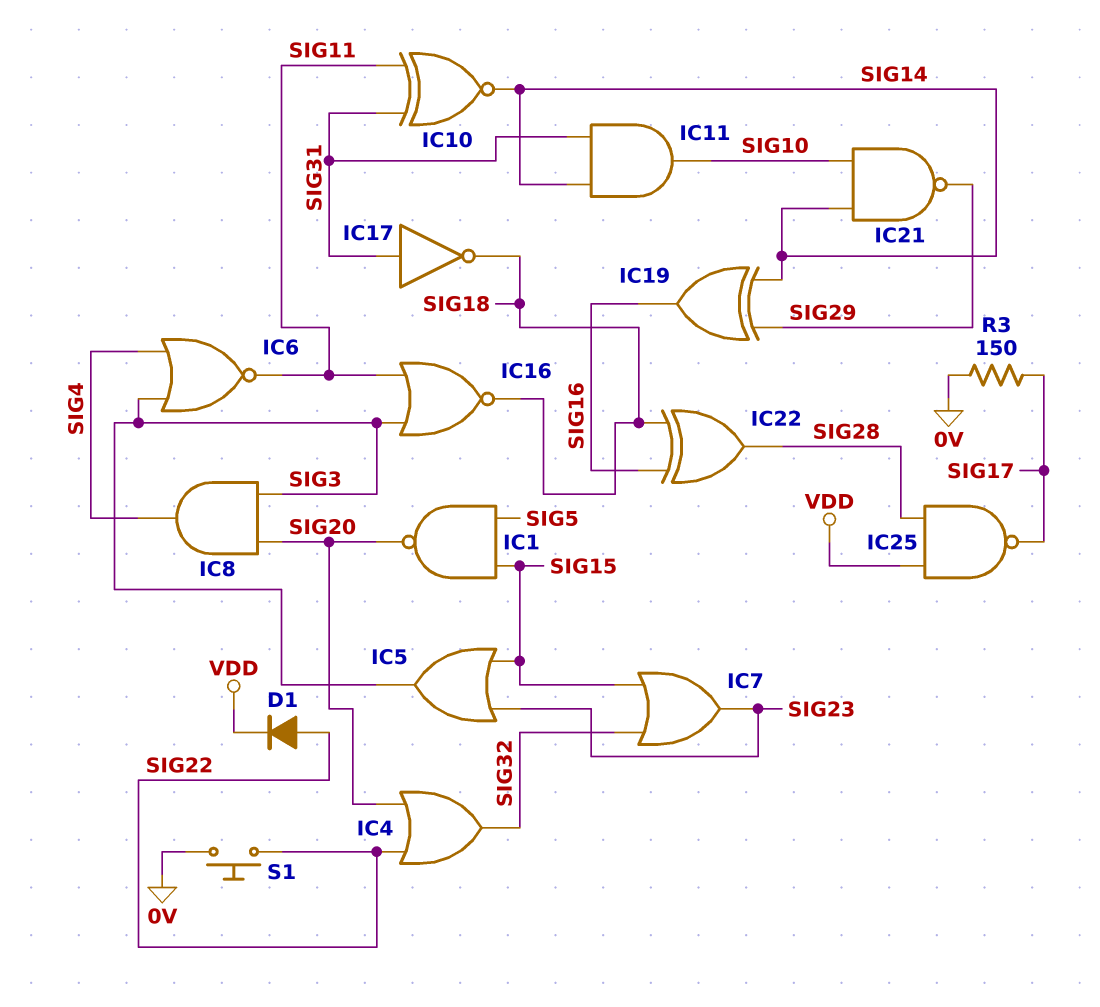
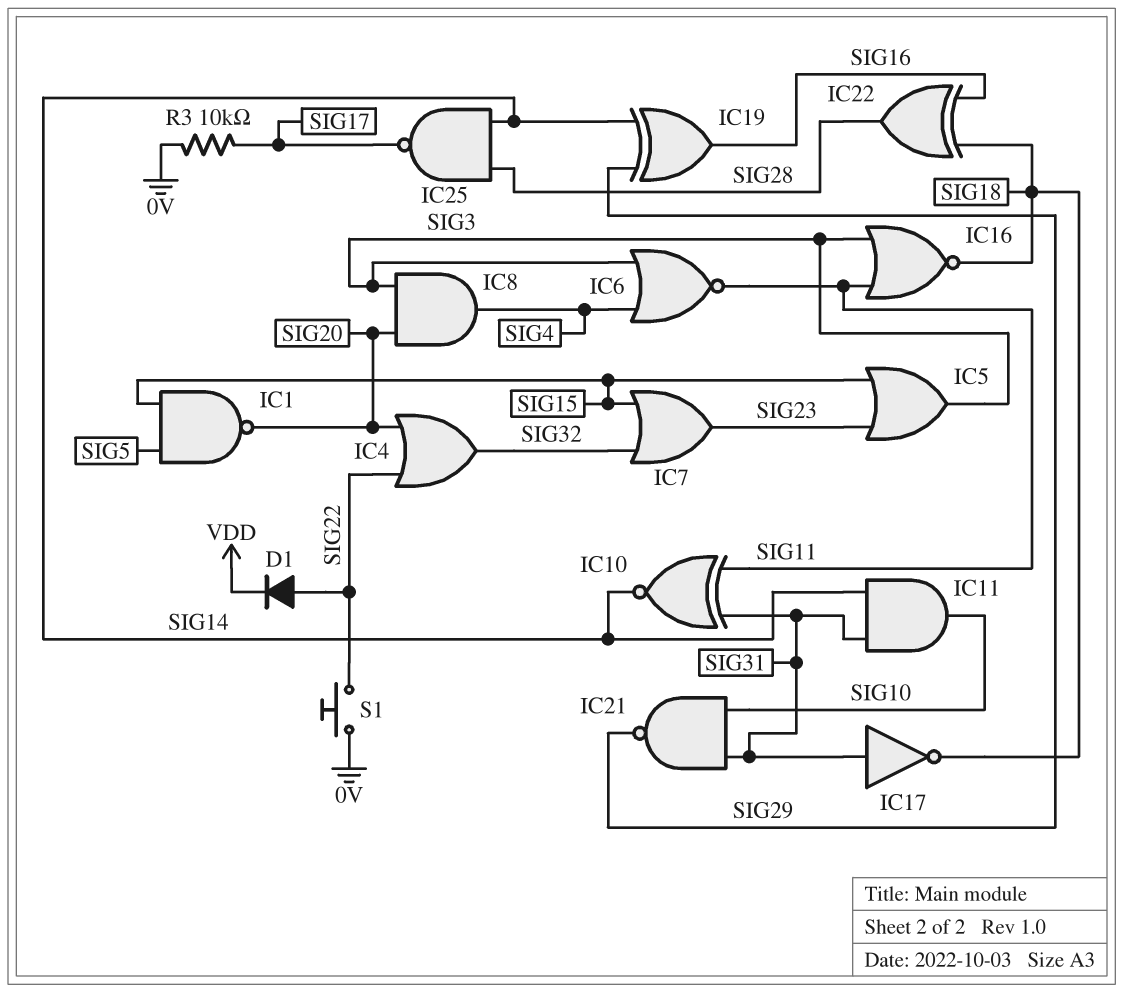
IC21: NAND (in SIG10, in SIG14, out SIG29) -> NAND (in SIG10, in SIG31, out SIG29)
IC25: NAND (in SIG28, in VDD, out SIG17) -> NAND (in SIG14, in SIG28, out SIG17)
R3: 150 (0V, SIG17) -> 10k (0V, SIG17)

